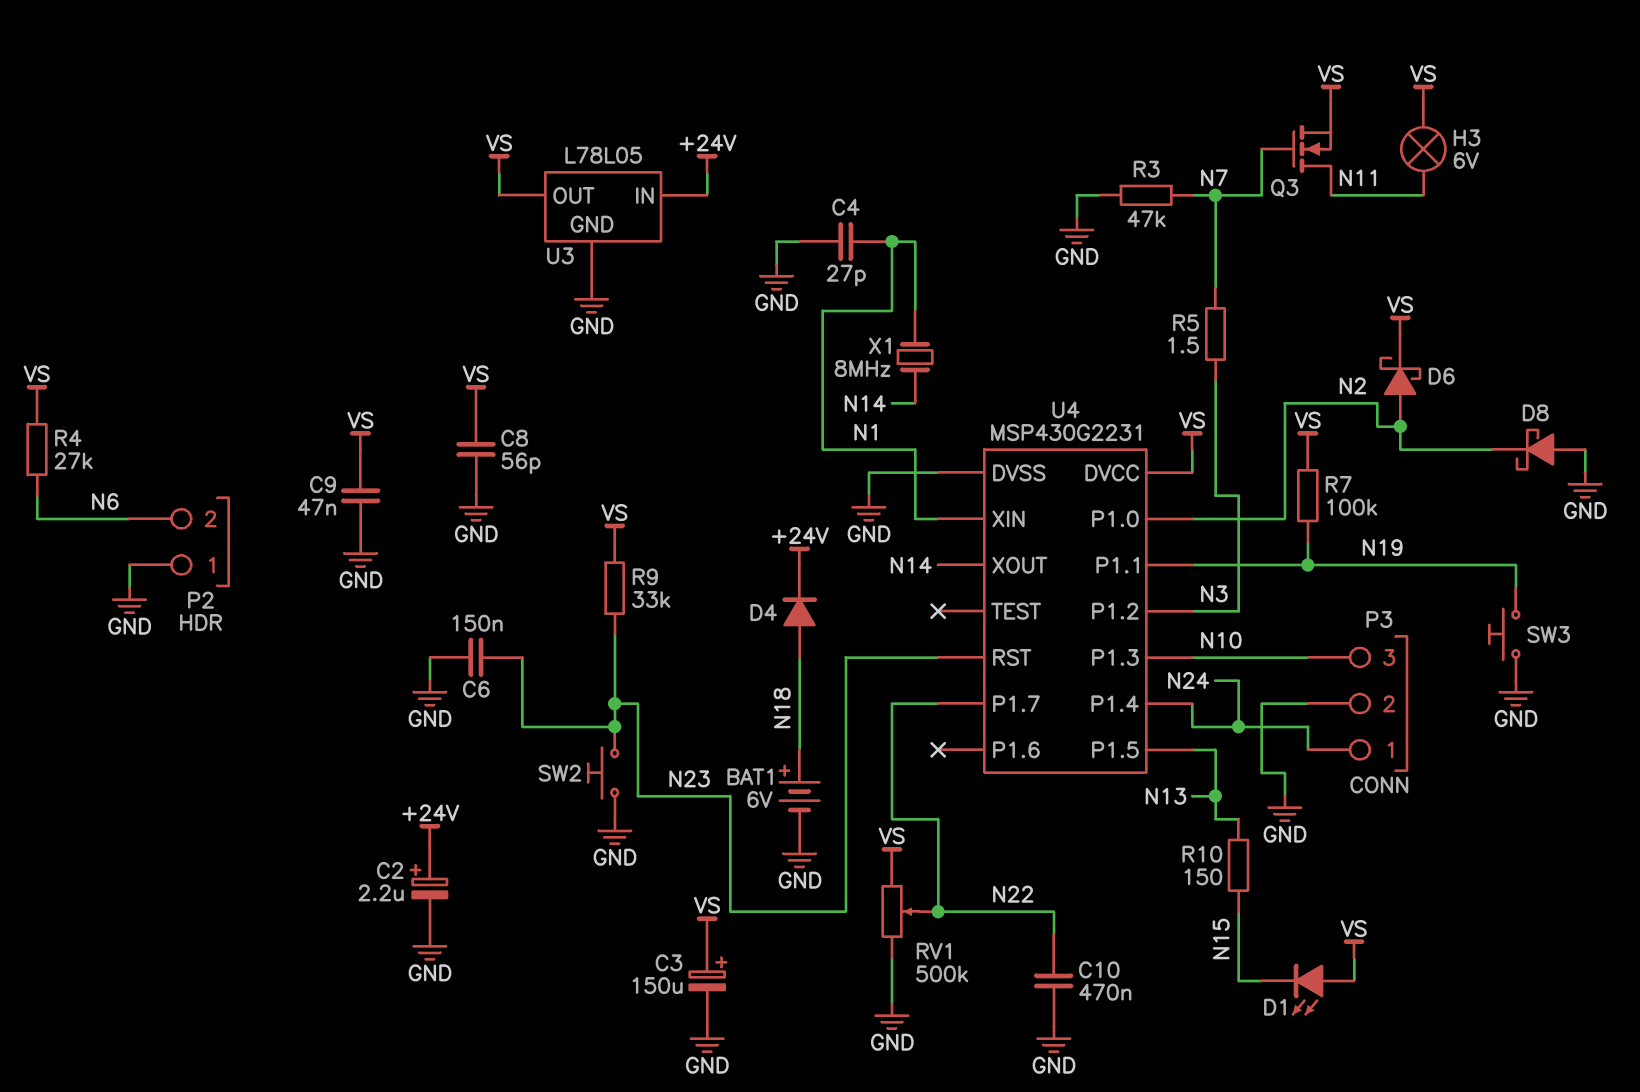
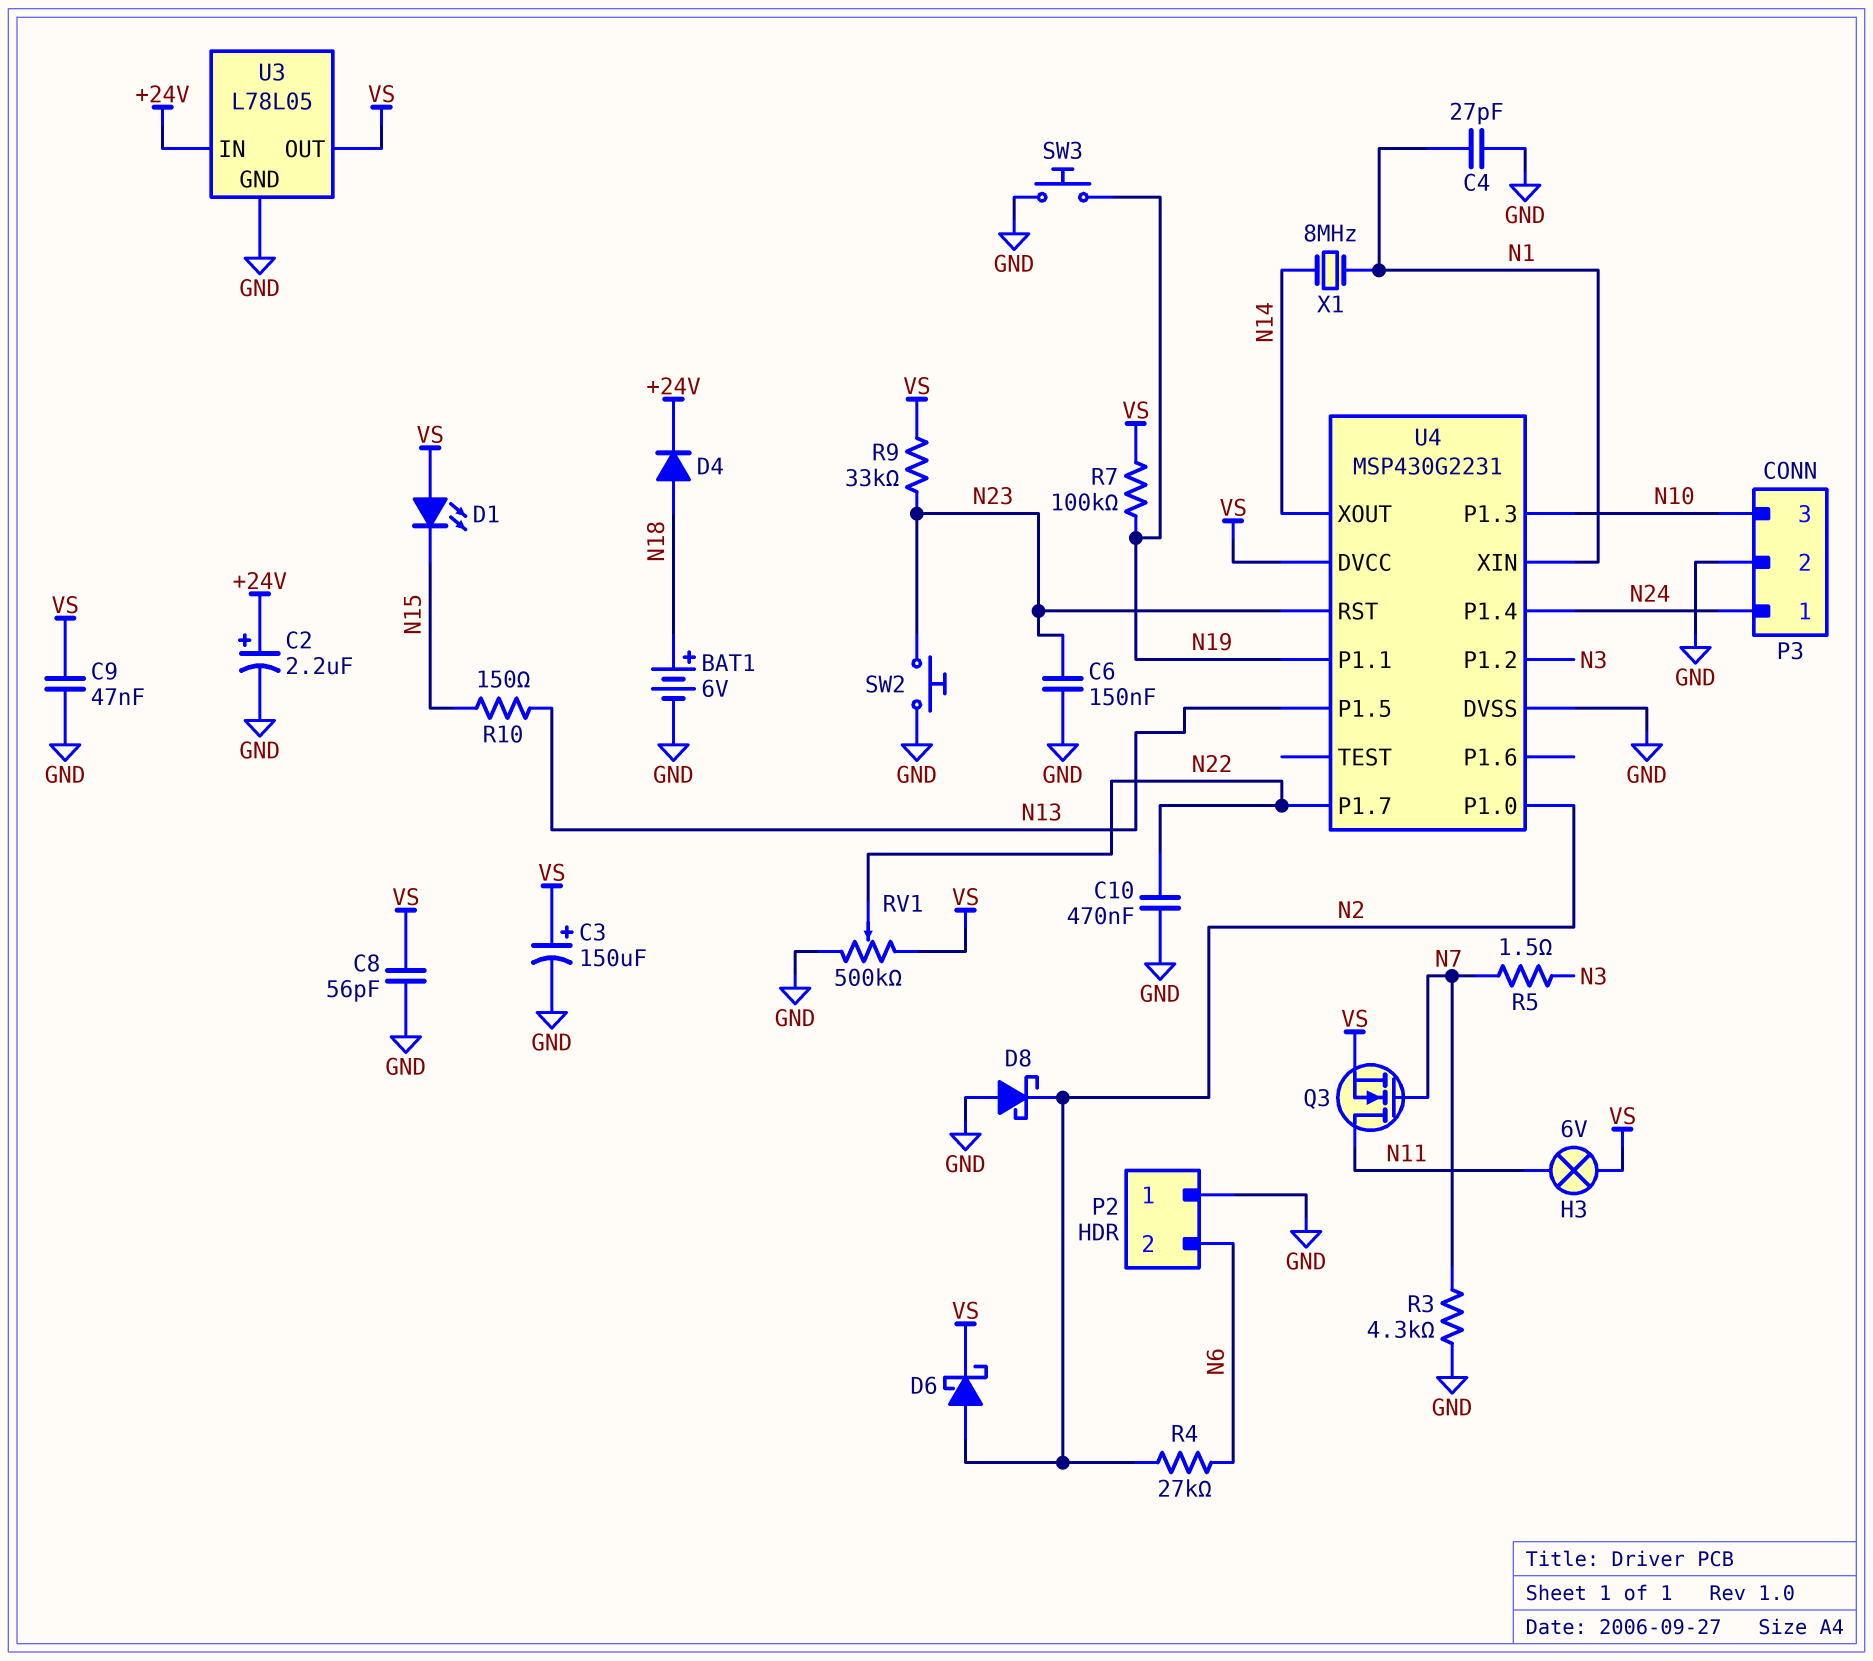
R3: 47k (GND, N7) -> 4.3k (GND, N7)
R4: 27k (N6, VS) -> 27k (N2, N6)

